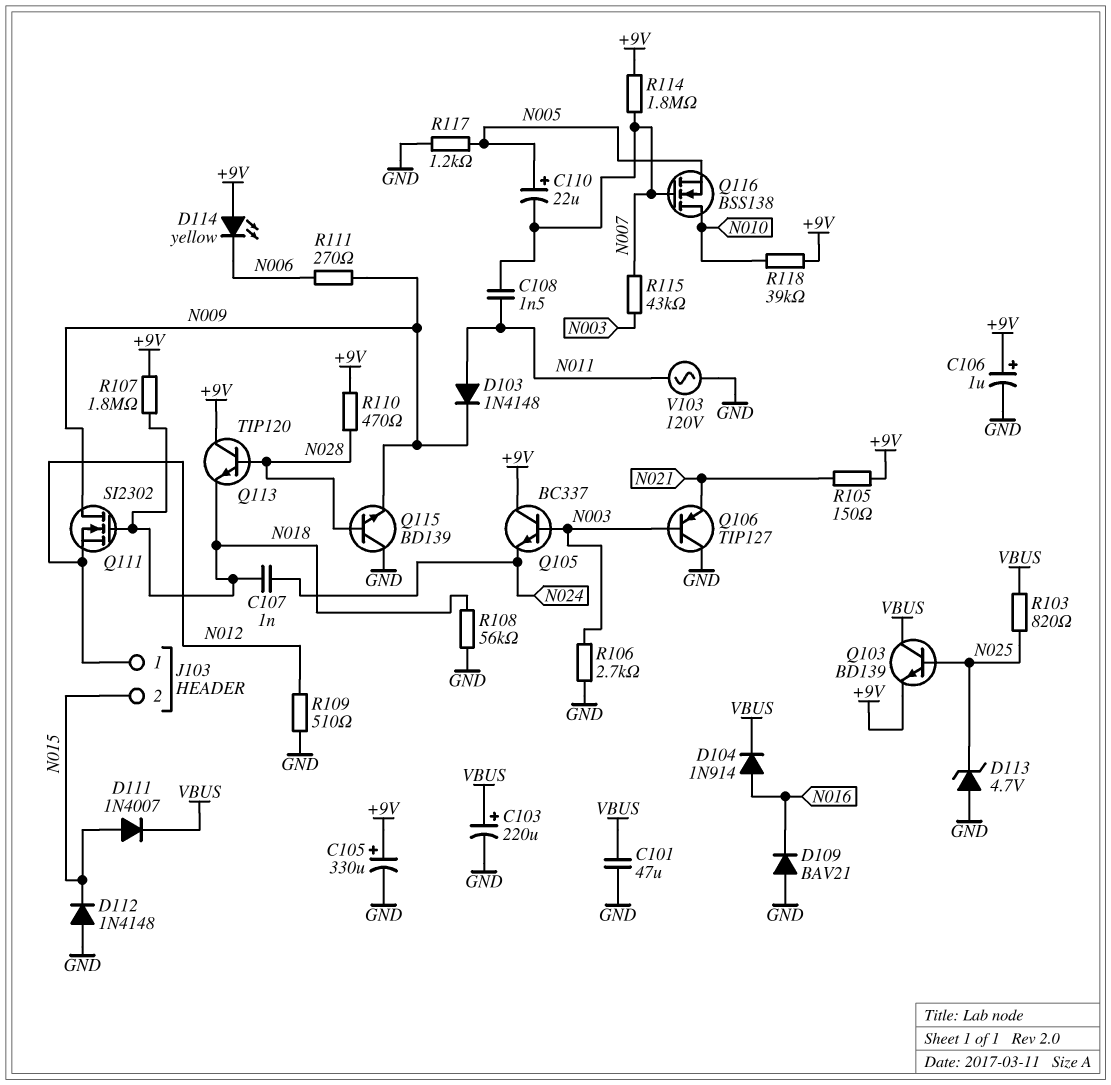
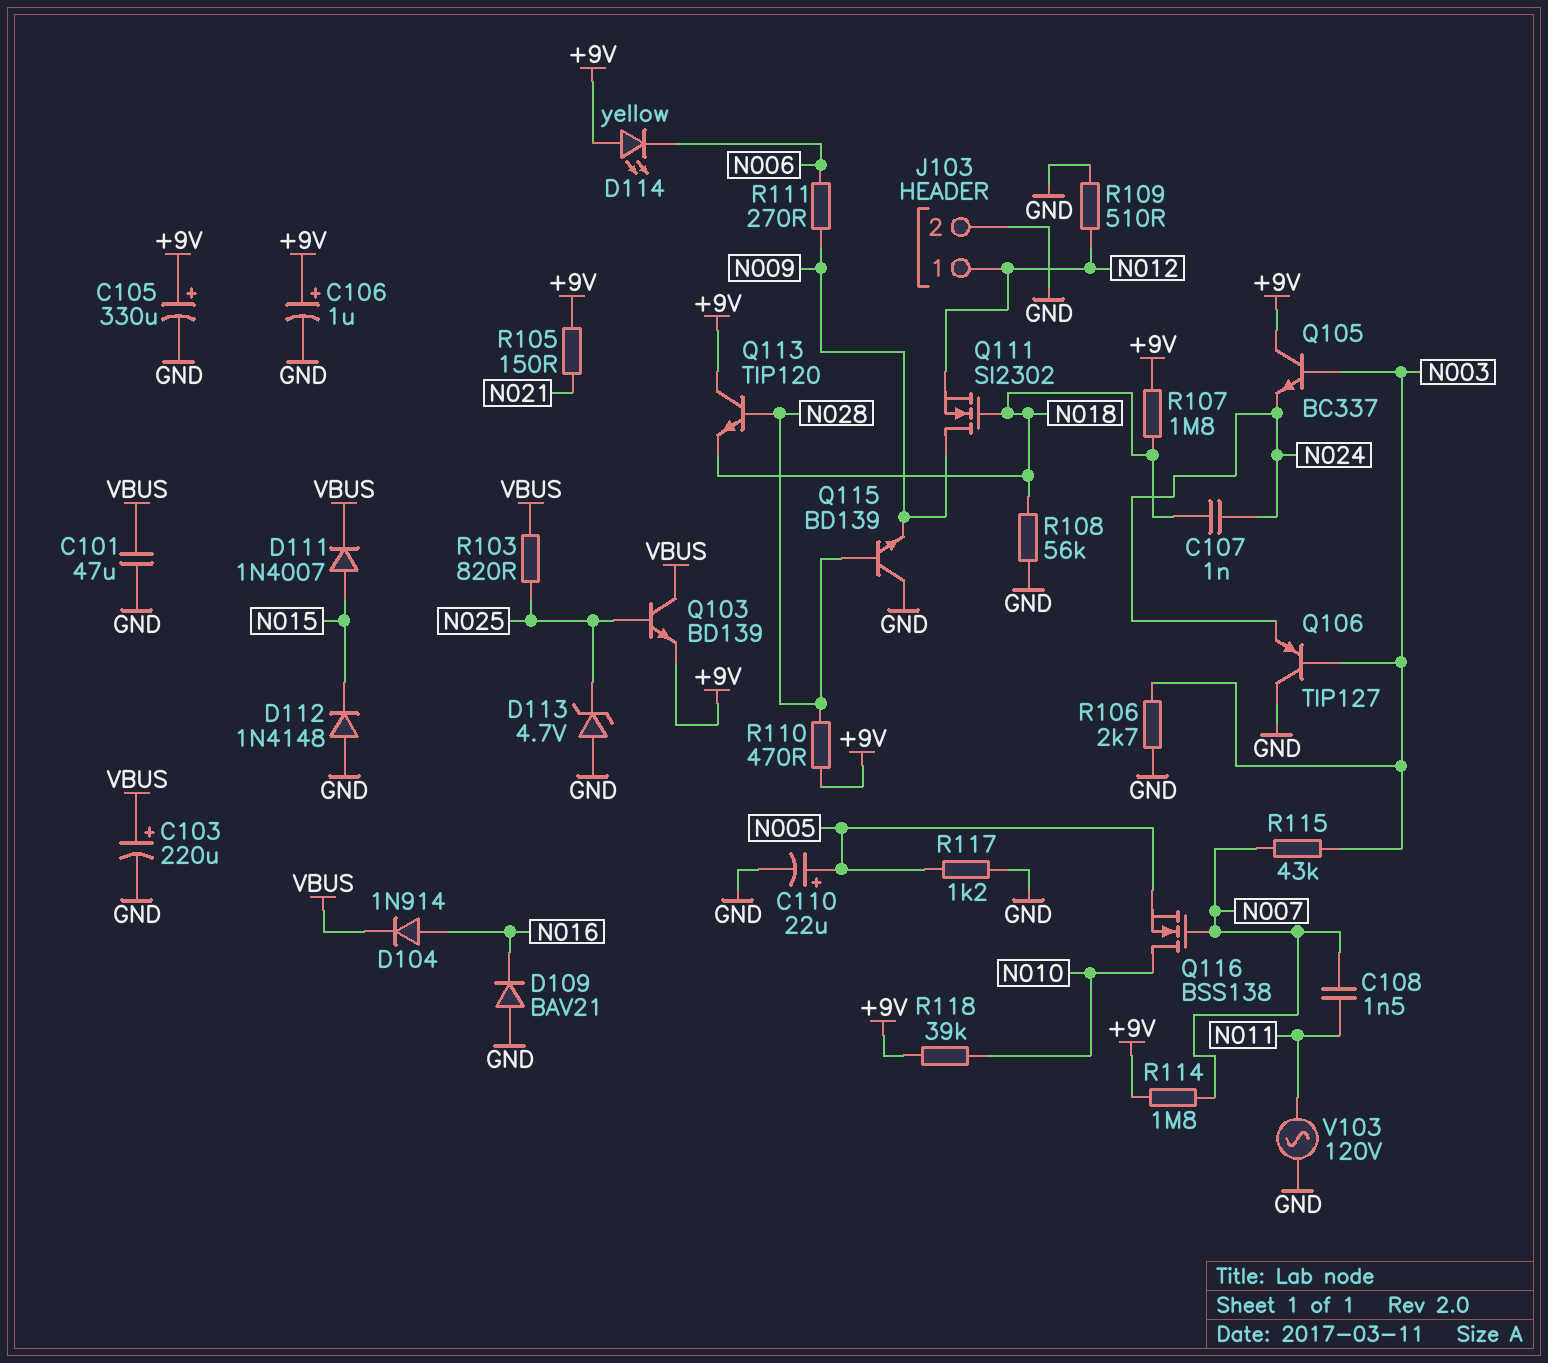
C110: 22uF (plus N005, minus N007) -> 22uF (plus N005, minus GND)
D103: diode 1N4148 (A N011, K N009) -> none
J103 pin 2: N015 -> GND
Q106: PNP TIP127 (B N003, C GND, E N021) -> PNP TIP127 (B N003, C GND, E N024)

